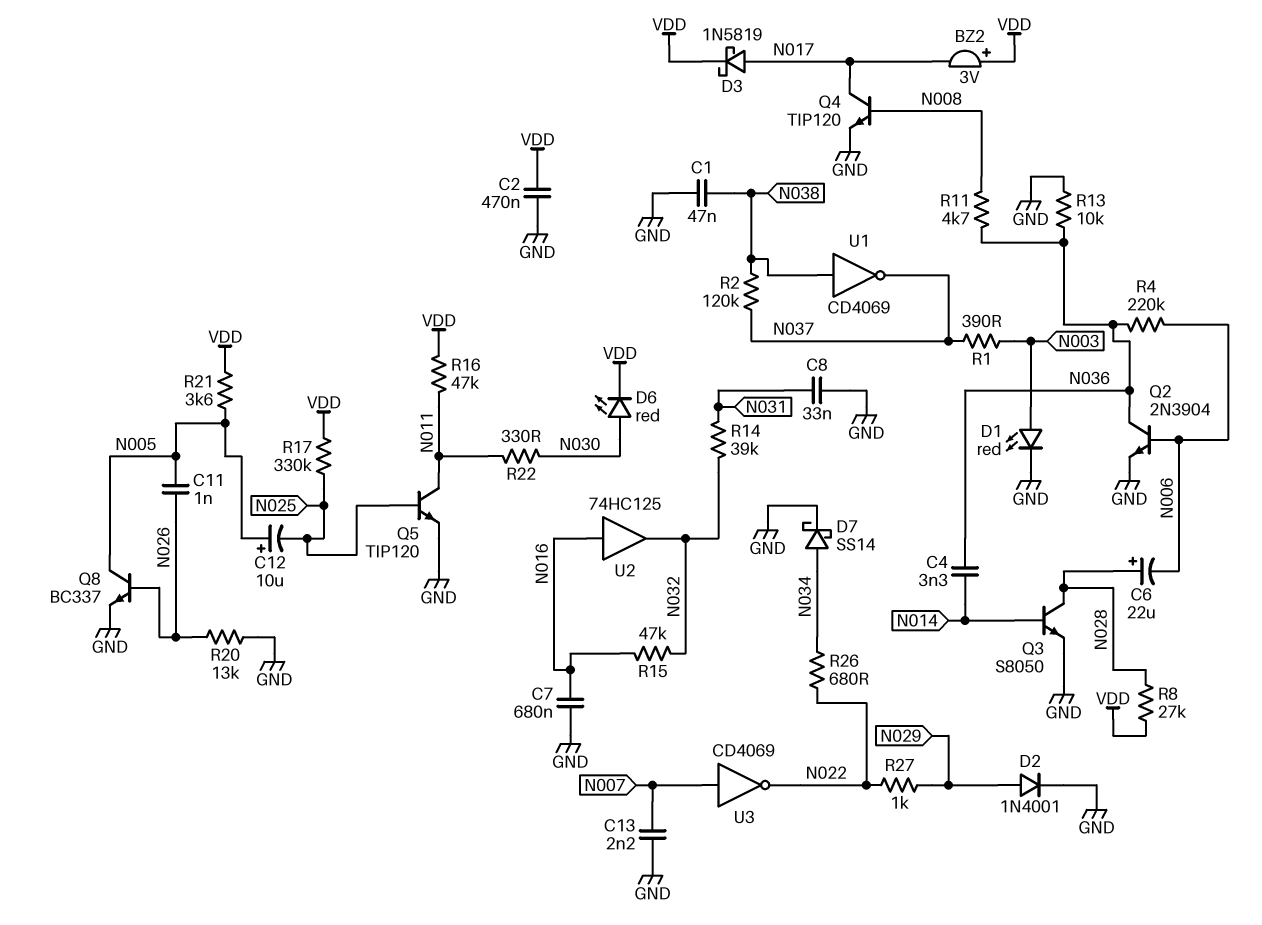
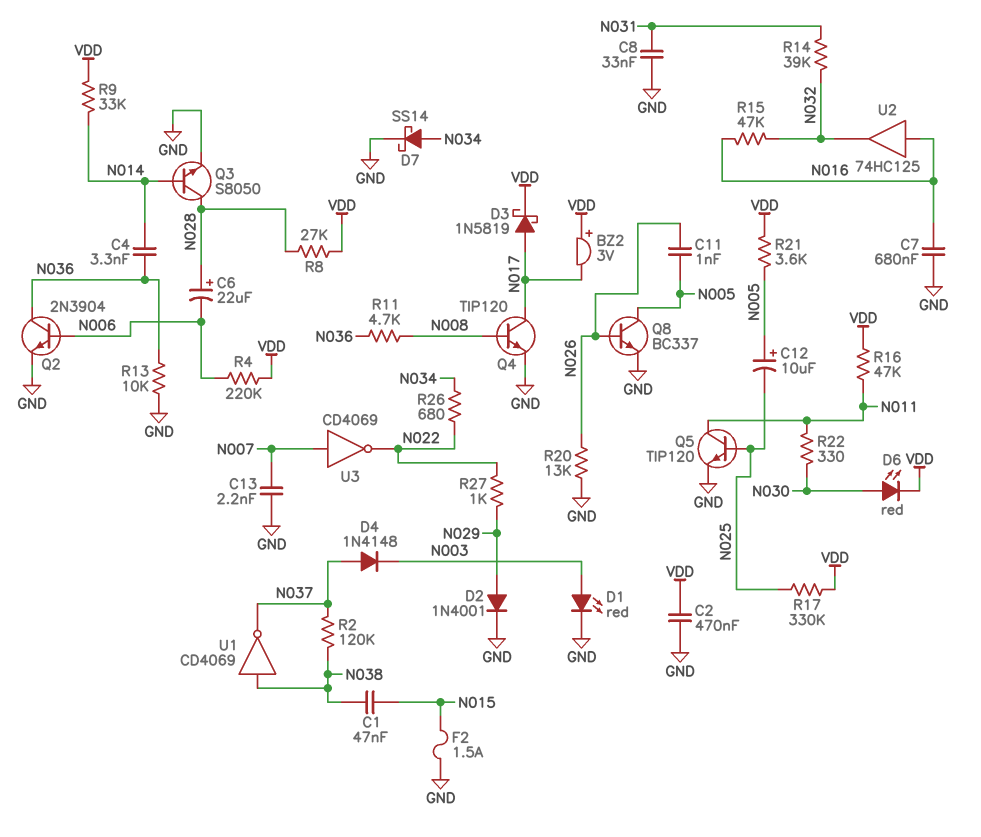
C1: 47nF (GND, N038) -> 47nF (N015, N038)
D4: none -> diode 1N4148 (A N037, K N003)
F2: none -> 1.5A (GND, N015)
R1: 390 (N003, N037) -> none
R4: 220k (N006, N036) -> 220k (N006, VDD)
R9: none -> 33k (N014, VDD)

